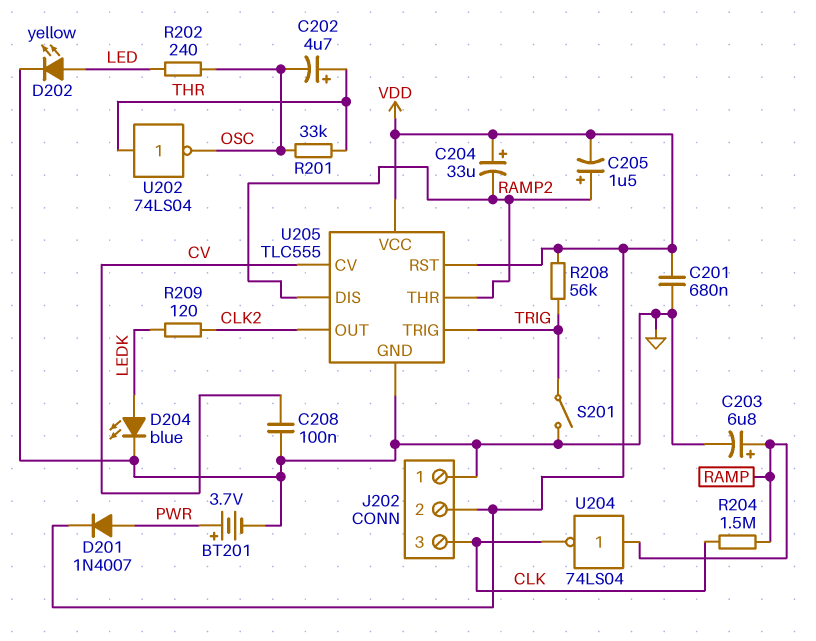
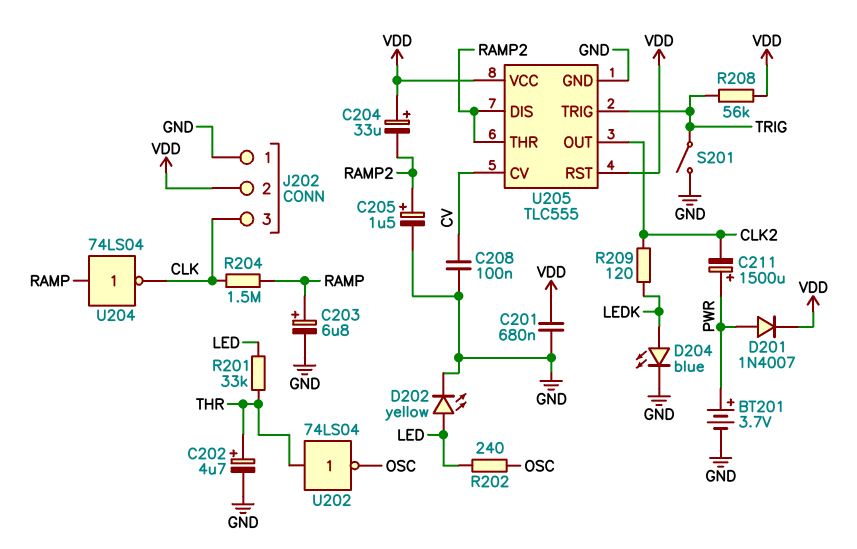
C202: 4.7uF (plus THR, minus OSC) -> 4.7uF (plus THR, minus GND)
C205: 1.5uF (plus RAMP2, minus VDD) -> 1.5uF (plus RAMP2, minus GND)
C211: none -> 1500uF (plus PWR, minus CLK2)
R201: 33k (OSC, THR) -> 33k (LED, THR)

